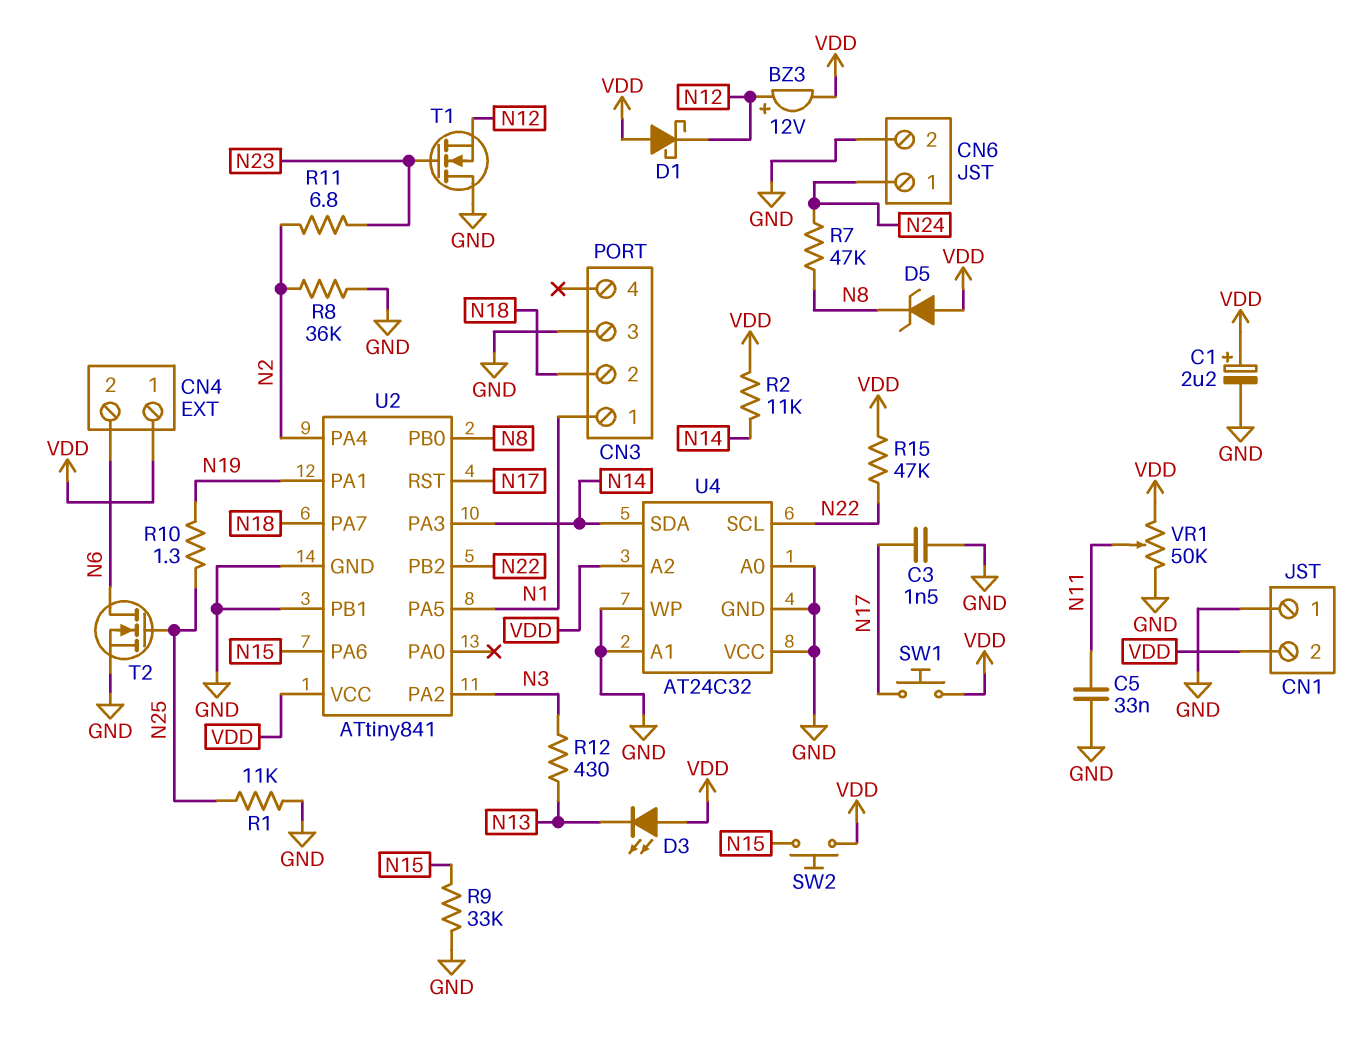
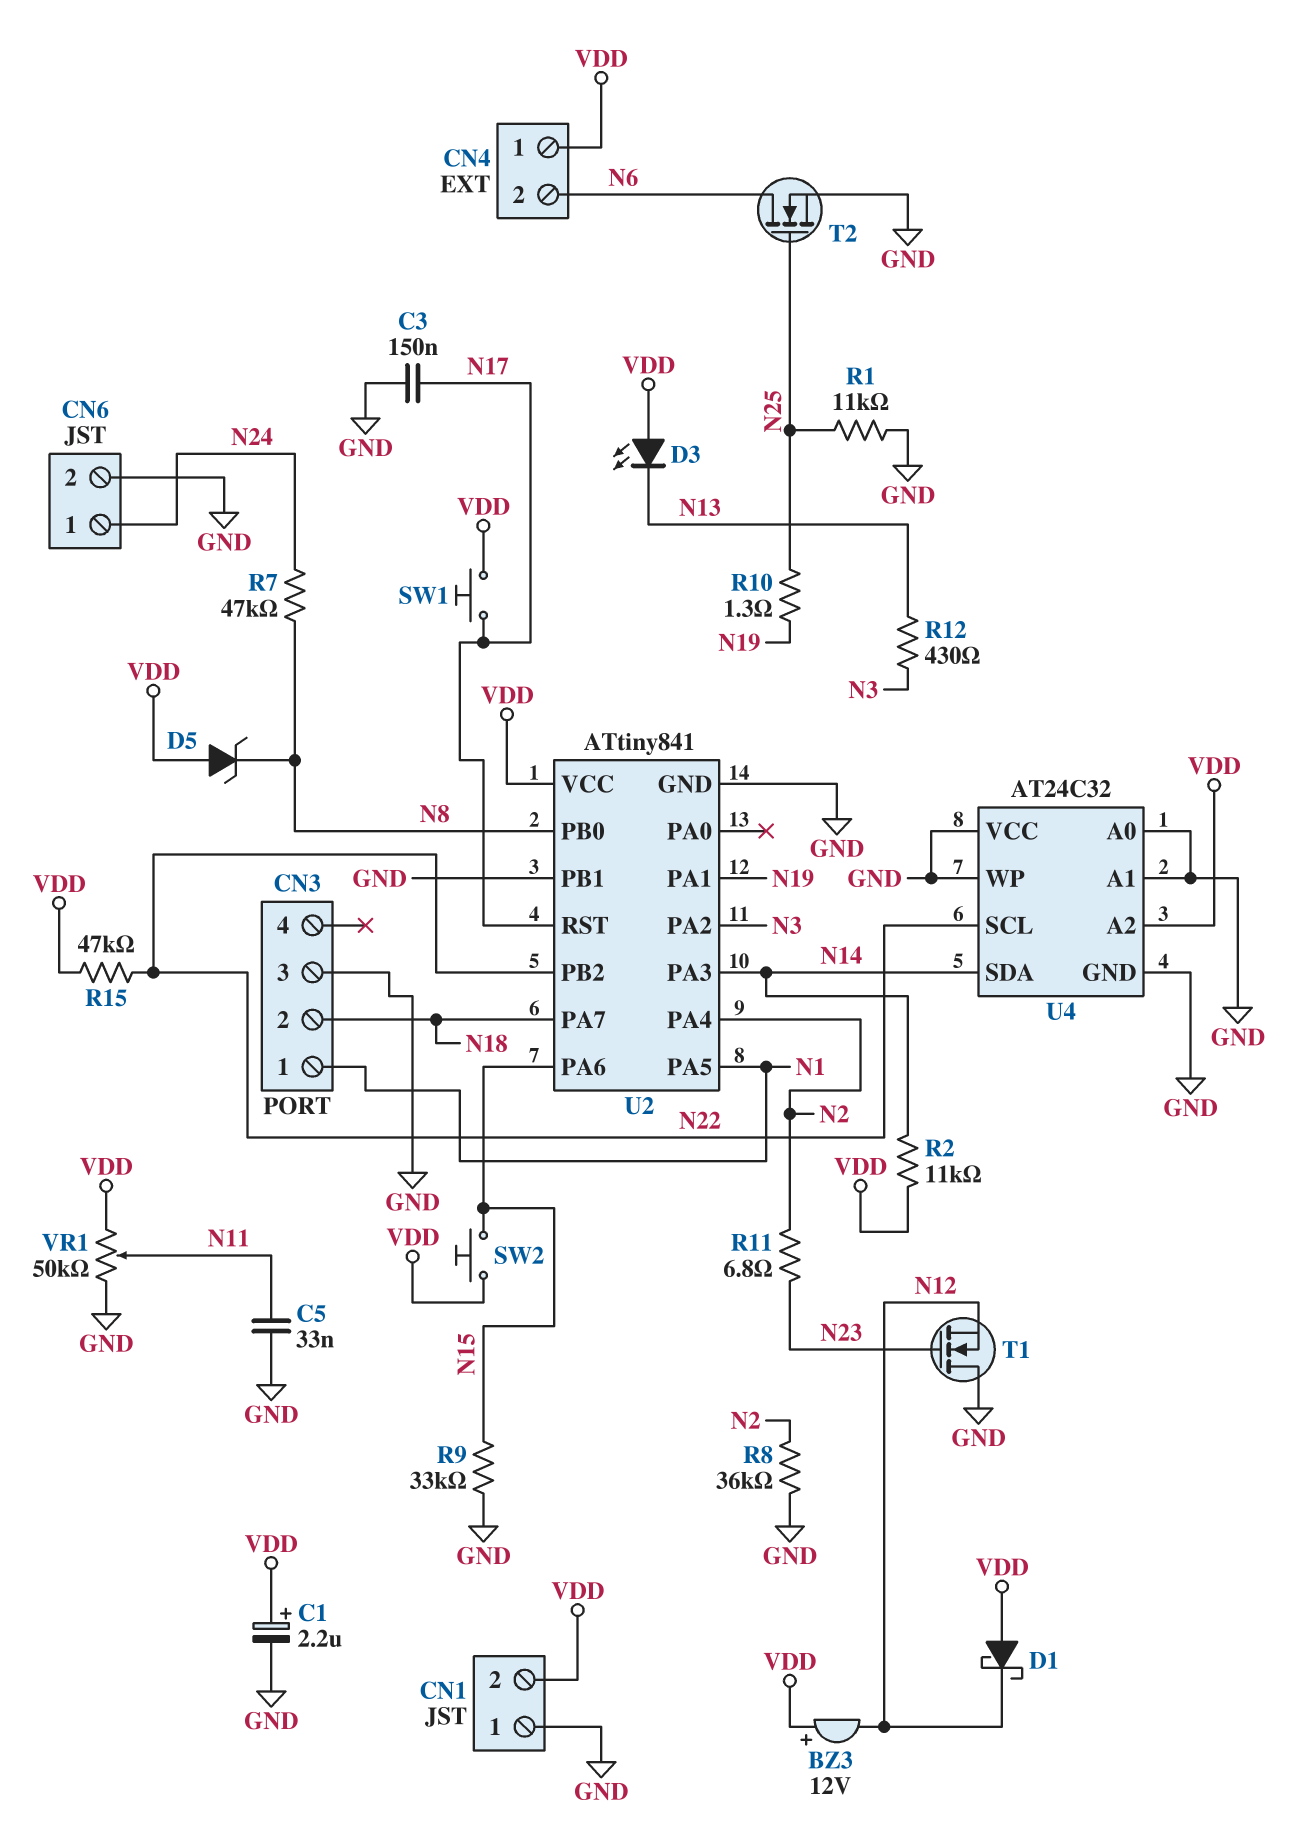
BZ3: buzzer 12V (plus N12, minus VDD) -> buzzer 12V (plus VDD, minus N12)
C3: 1.5nF (GND, N17) -> 150nF (GND, N17)

